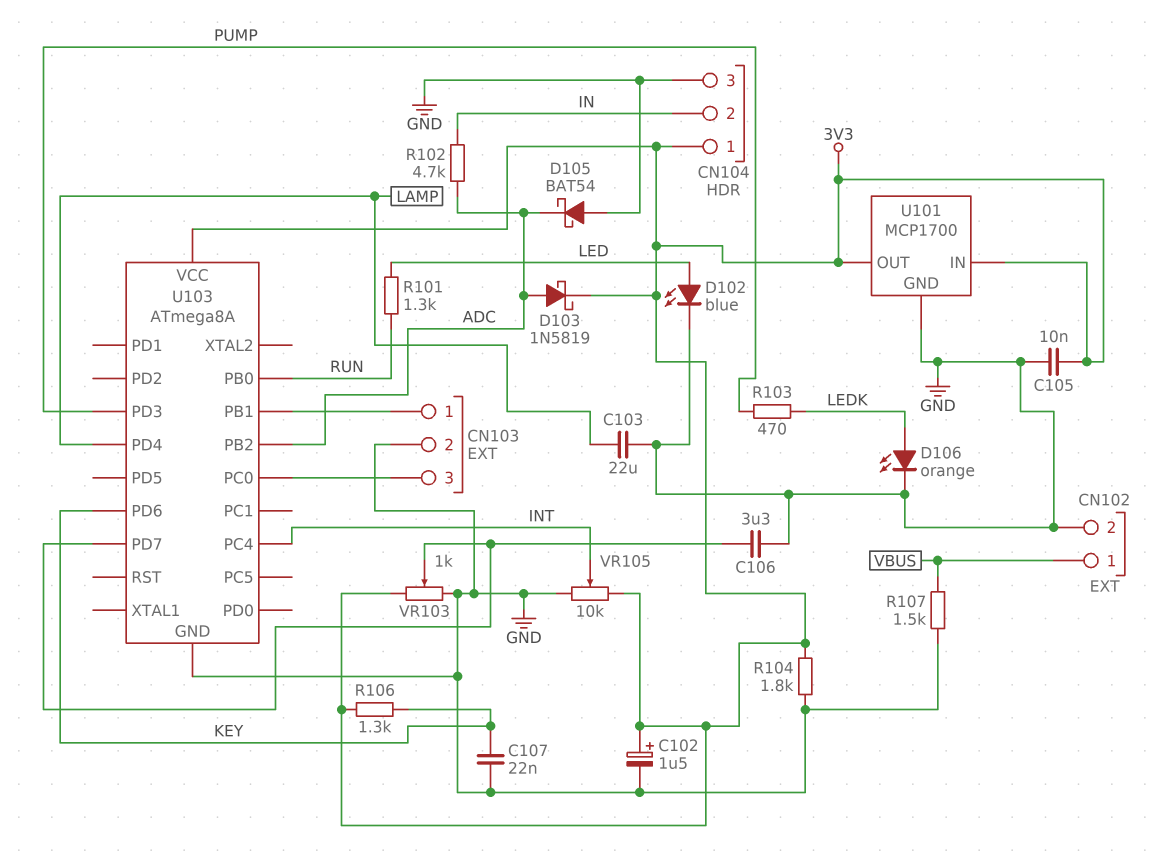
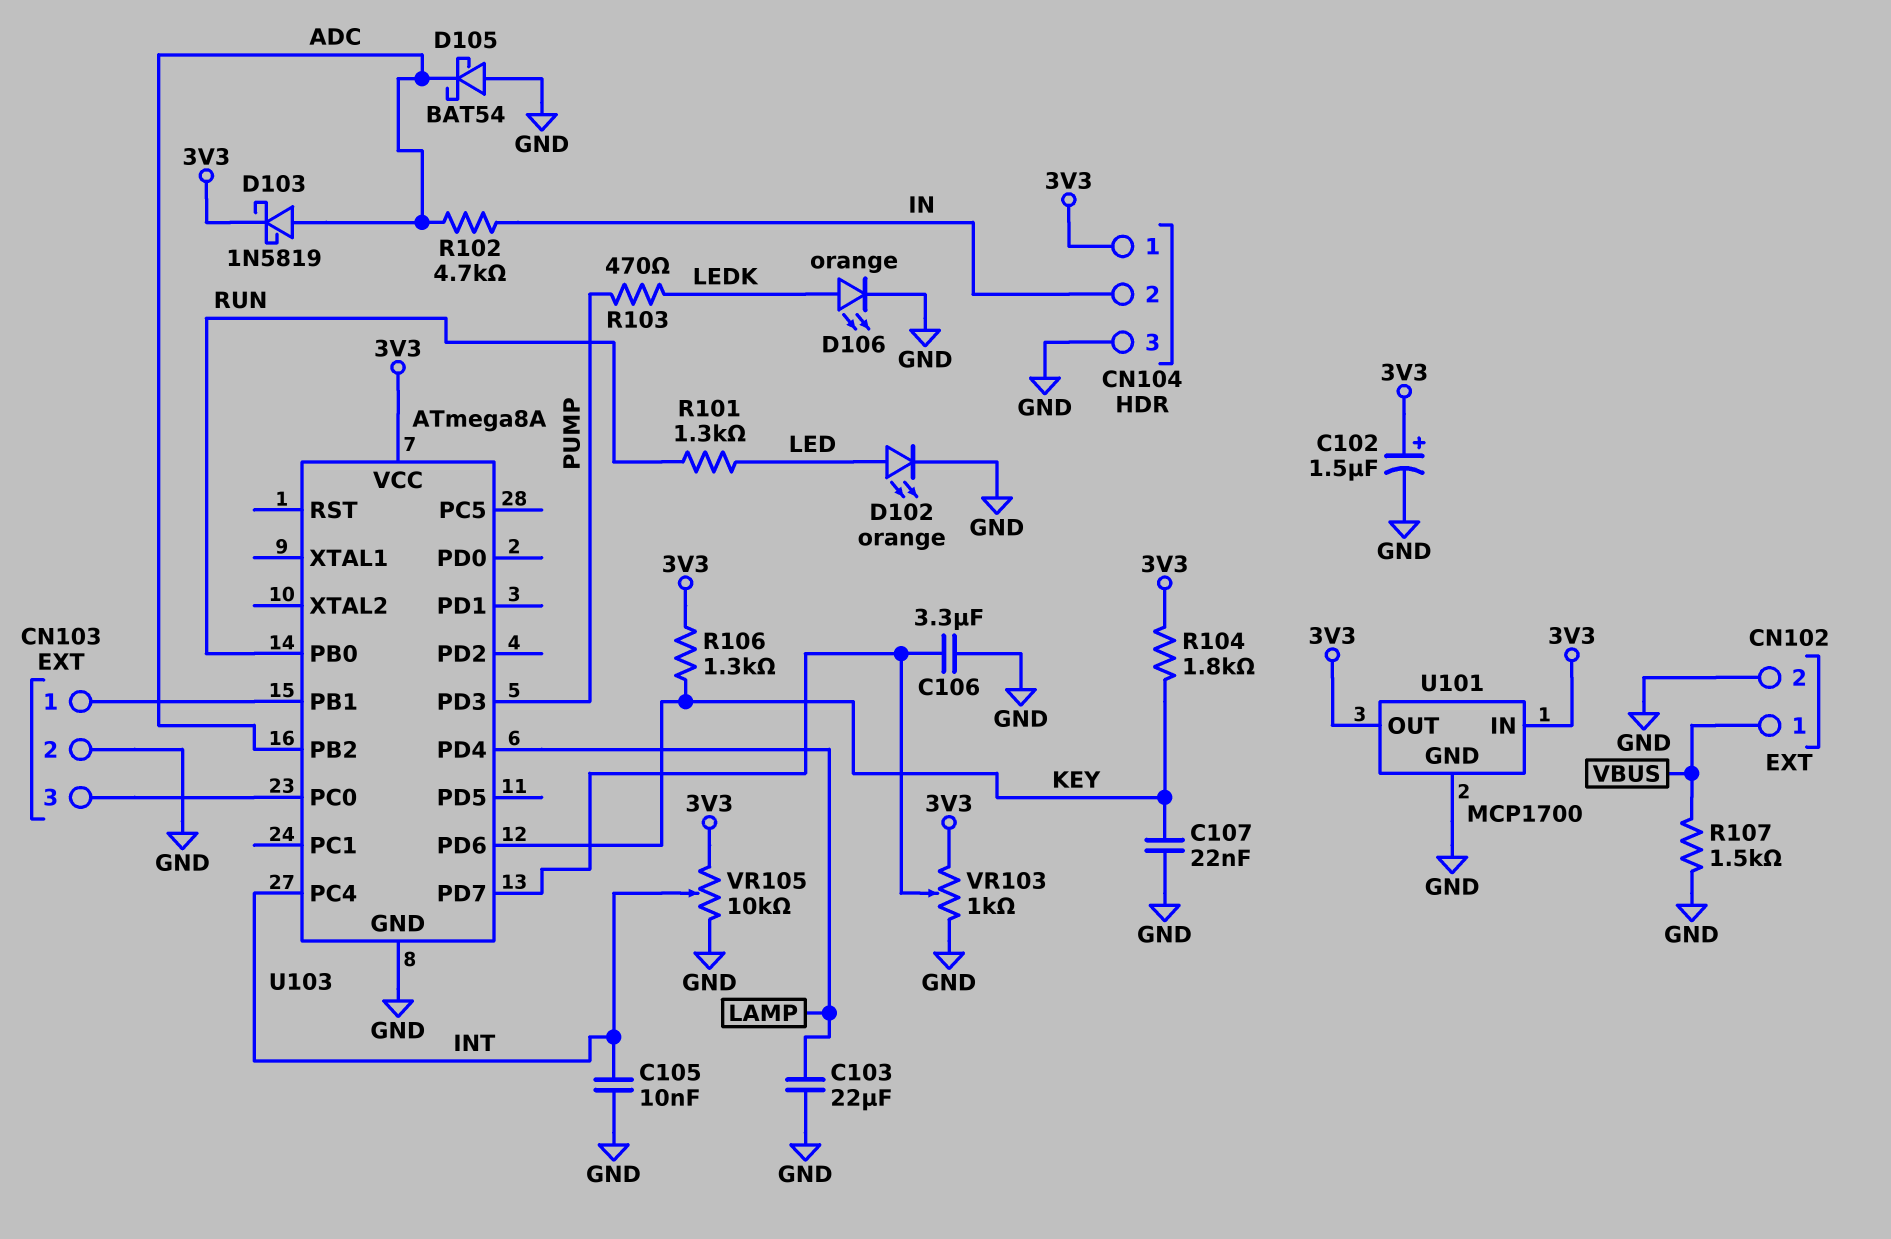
C105: 10nF (3V3, GND) -> 10nF (GND, INT)
D102: LED blue (A LED, K GND) -> LED orange (A LED, K GND)
R104: 1.8k (3V3, GND) -> 1.8k (3V3, KEY)

